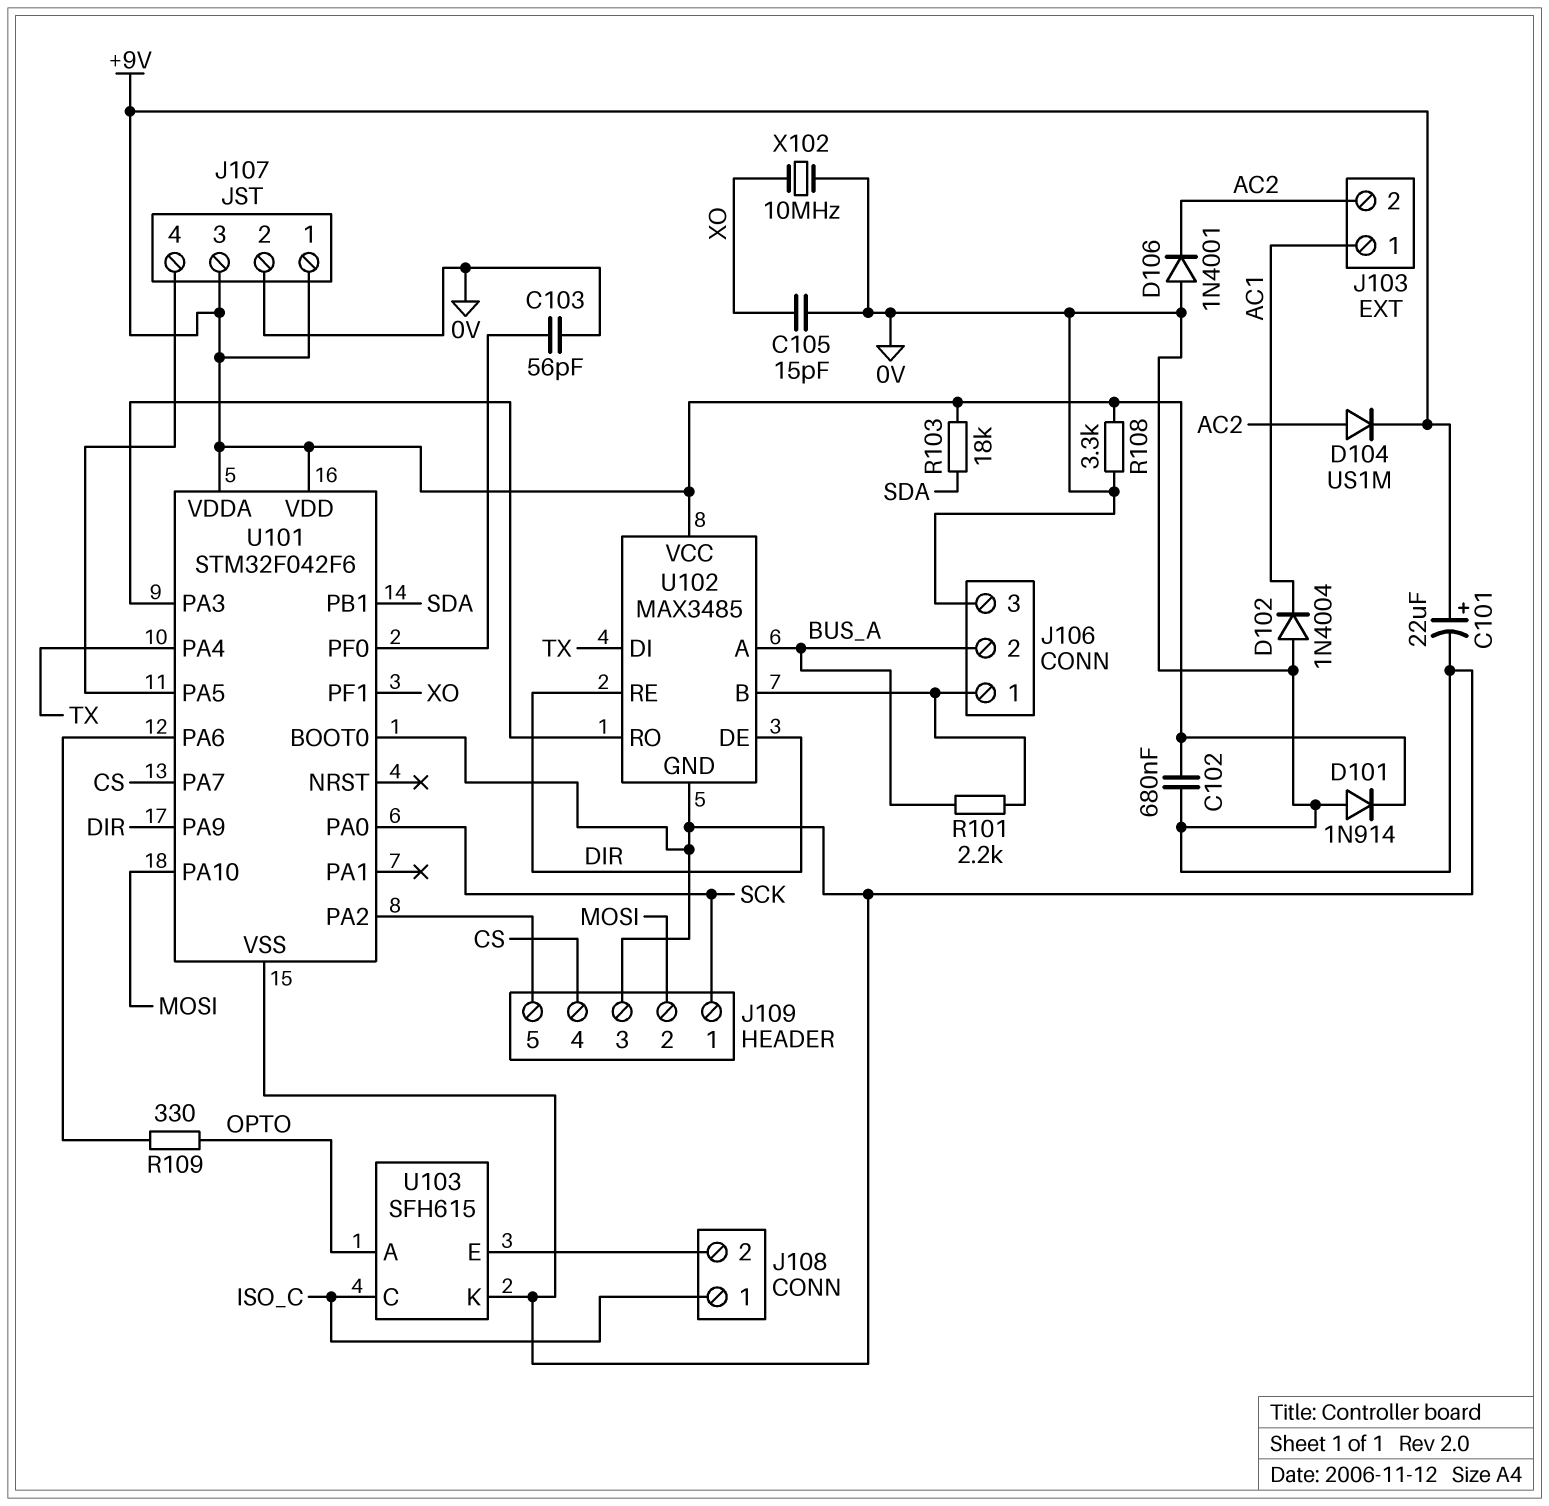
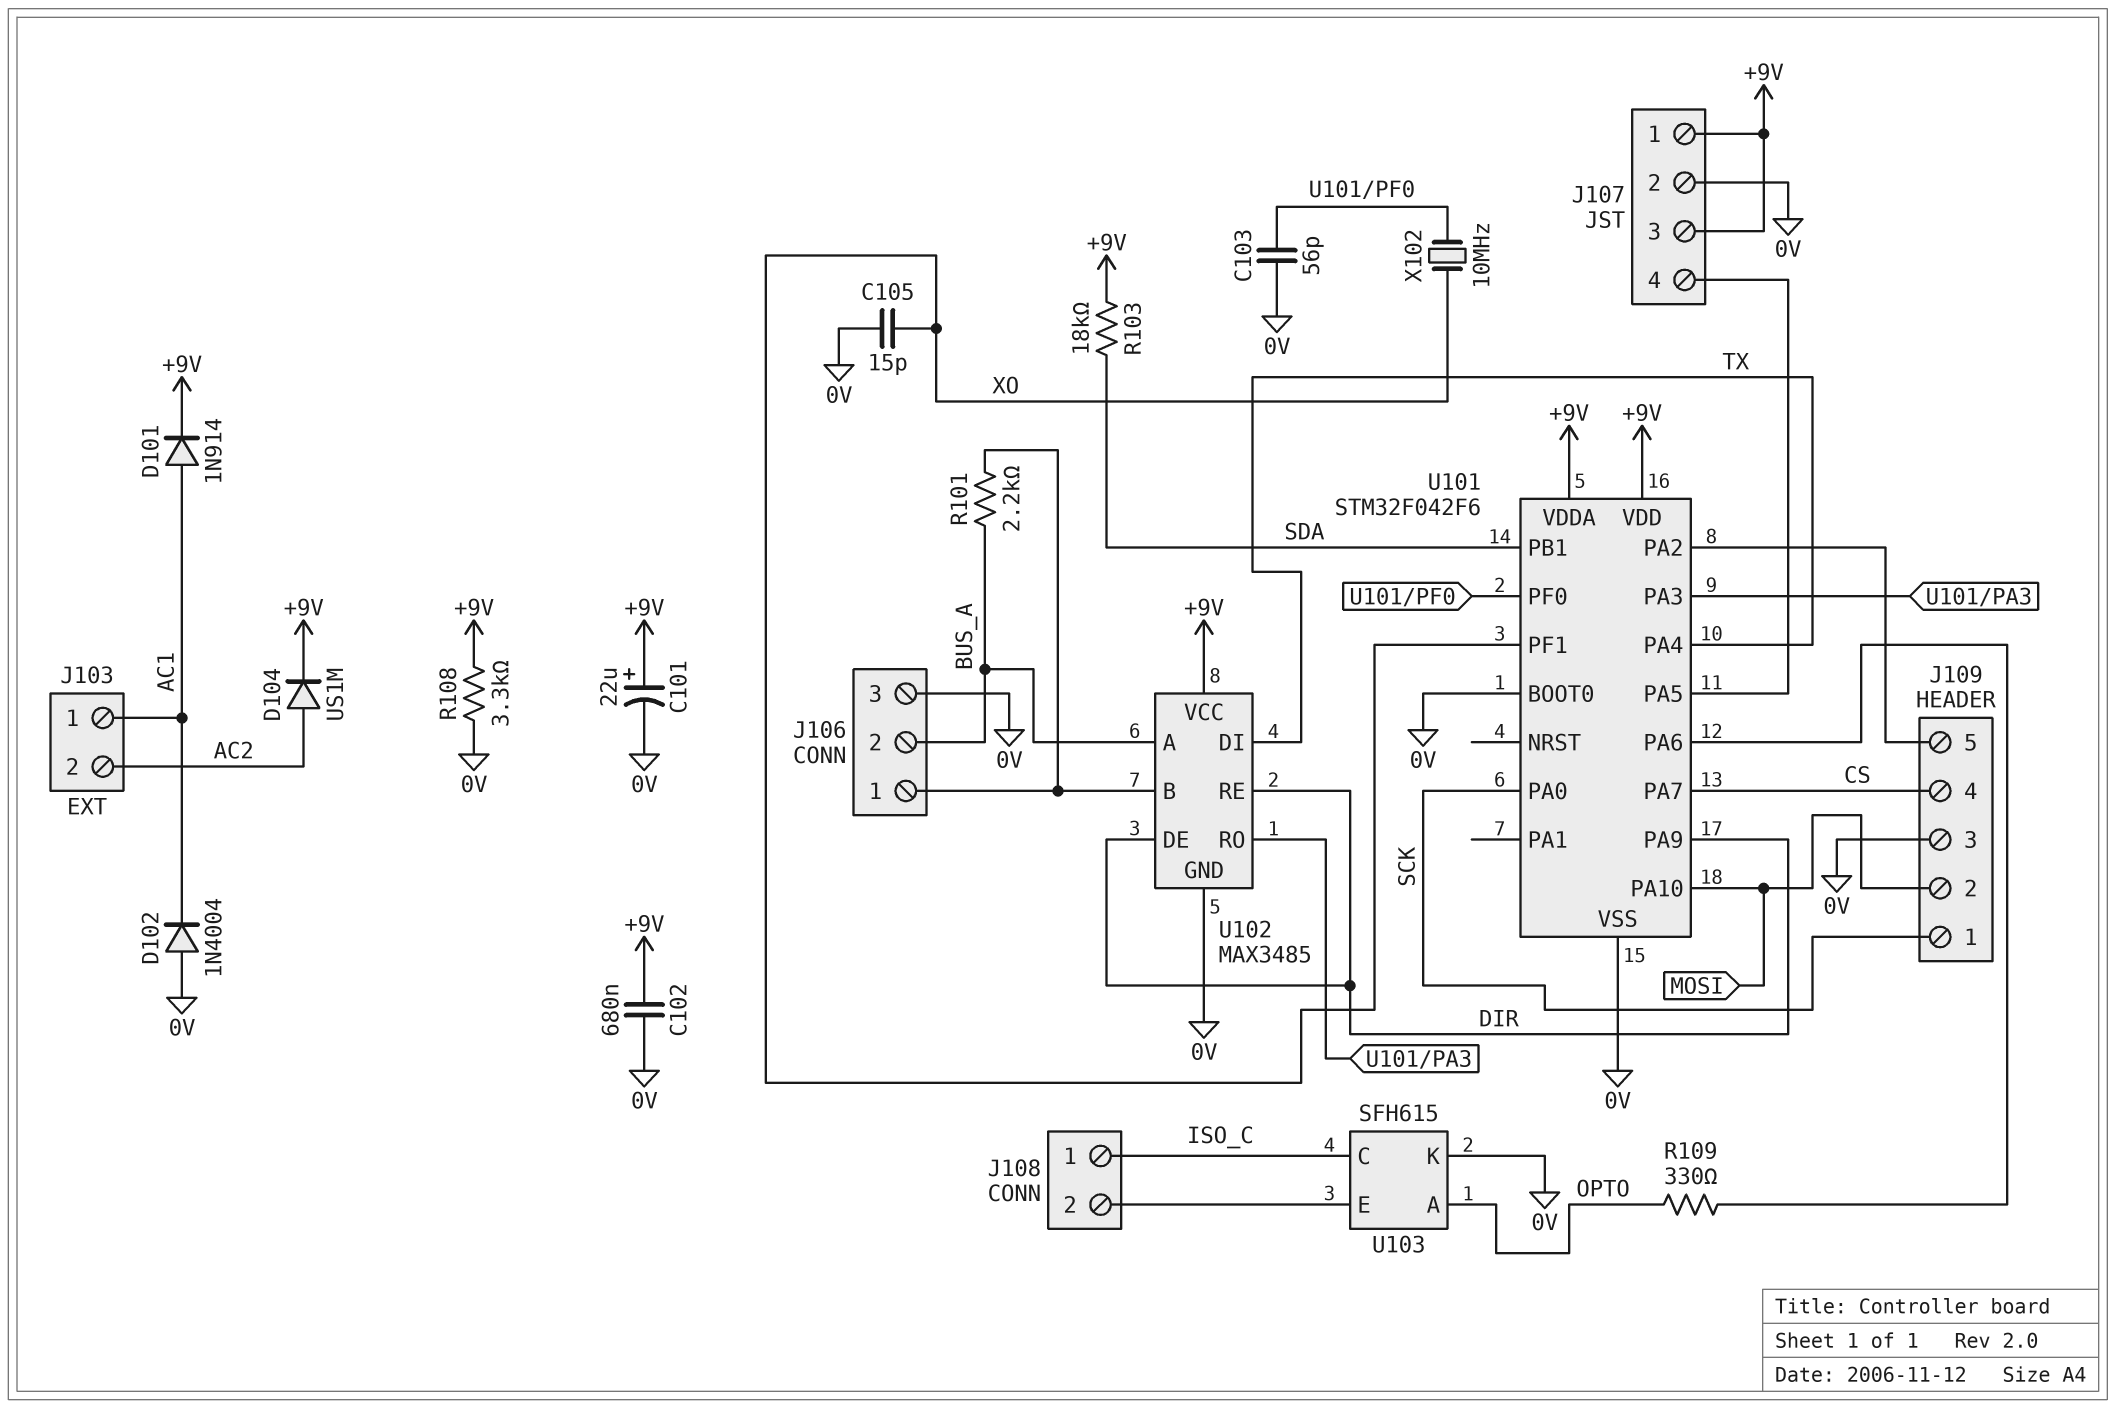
D101: diode 1N914 (A 0V, K +9V) -> diode 1N914 (A AC1, K +9V)
D106: diode 1N4001 (A 0V, K AC2) -> none
X102: 10MHz (0V, XO) -> 10MHz (U101/PF0, XO)

